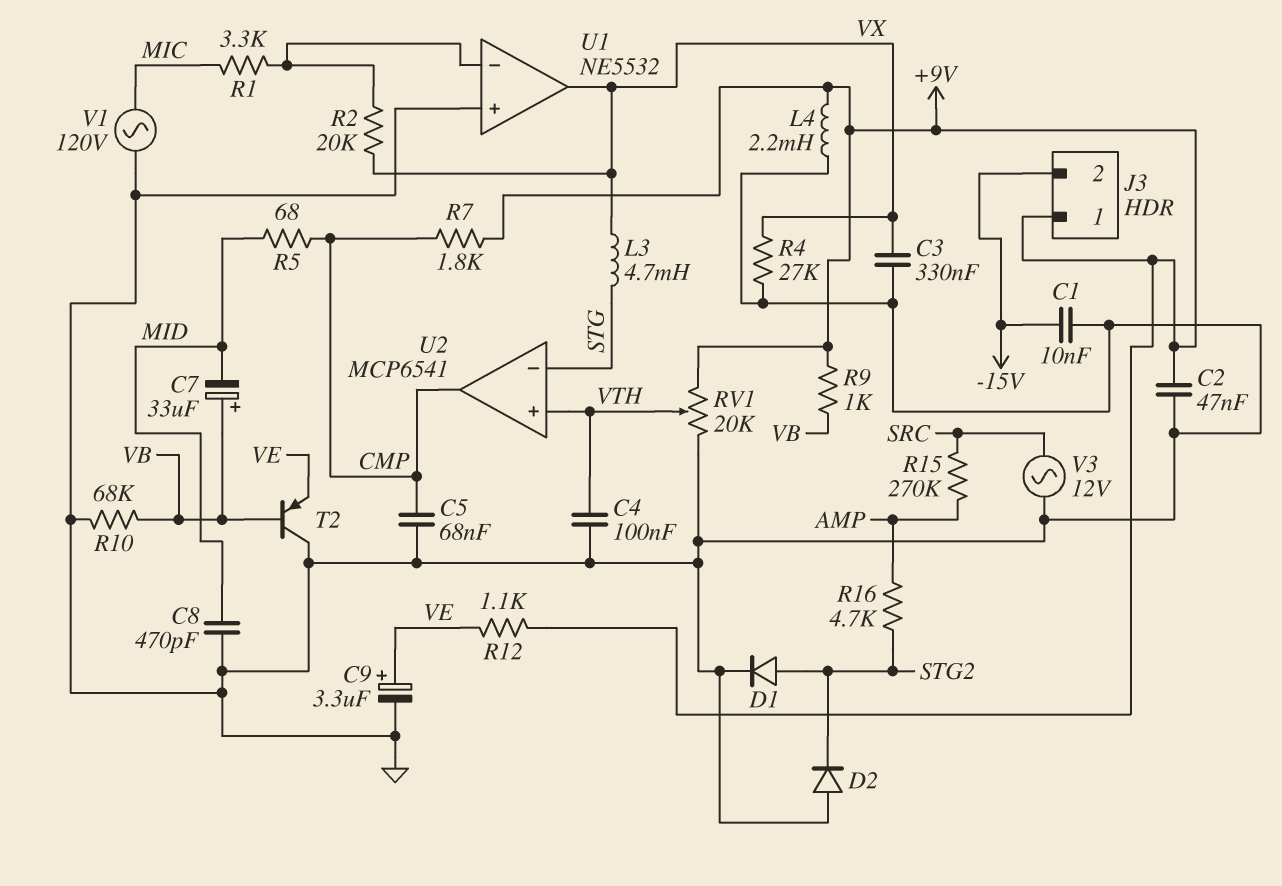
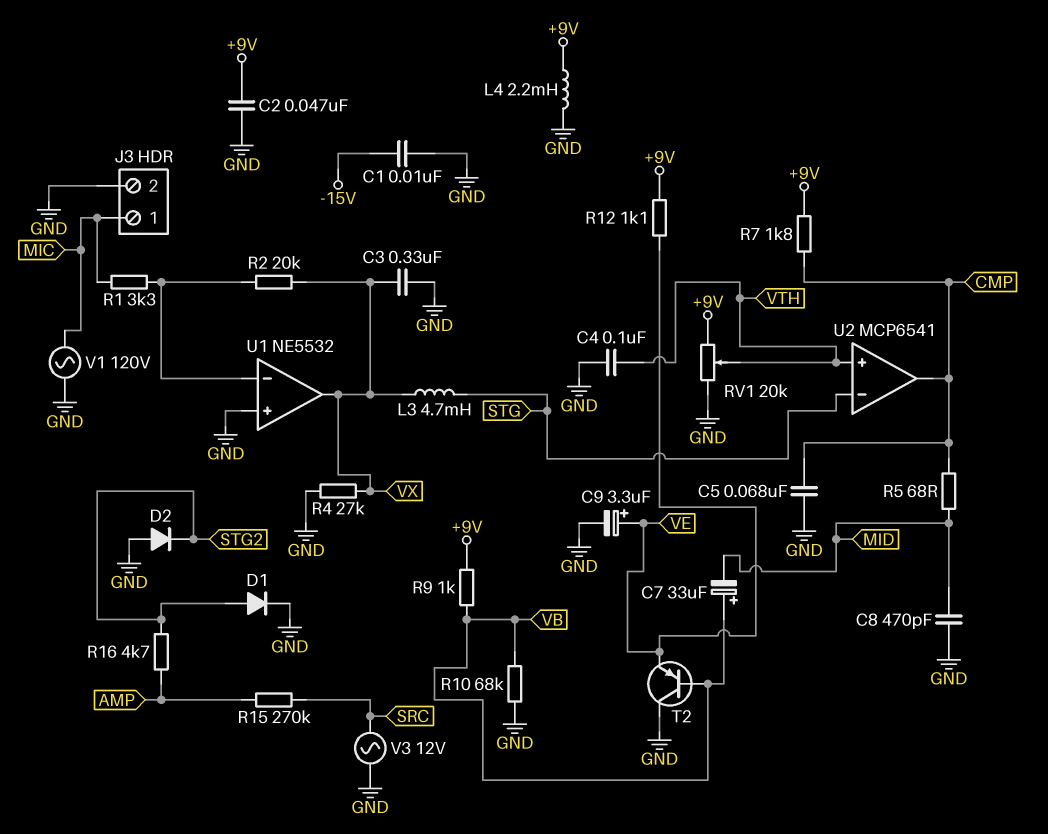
J3 pin 1: +9V -> MIC
J3 pin 2: -15V -> GND

